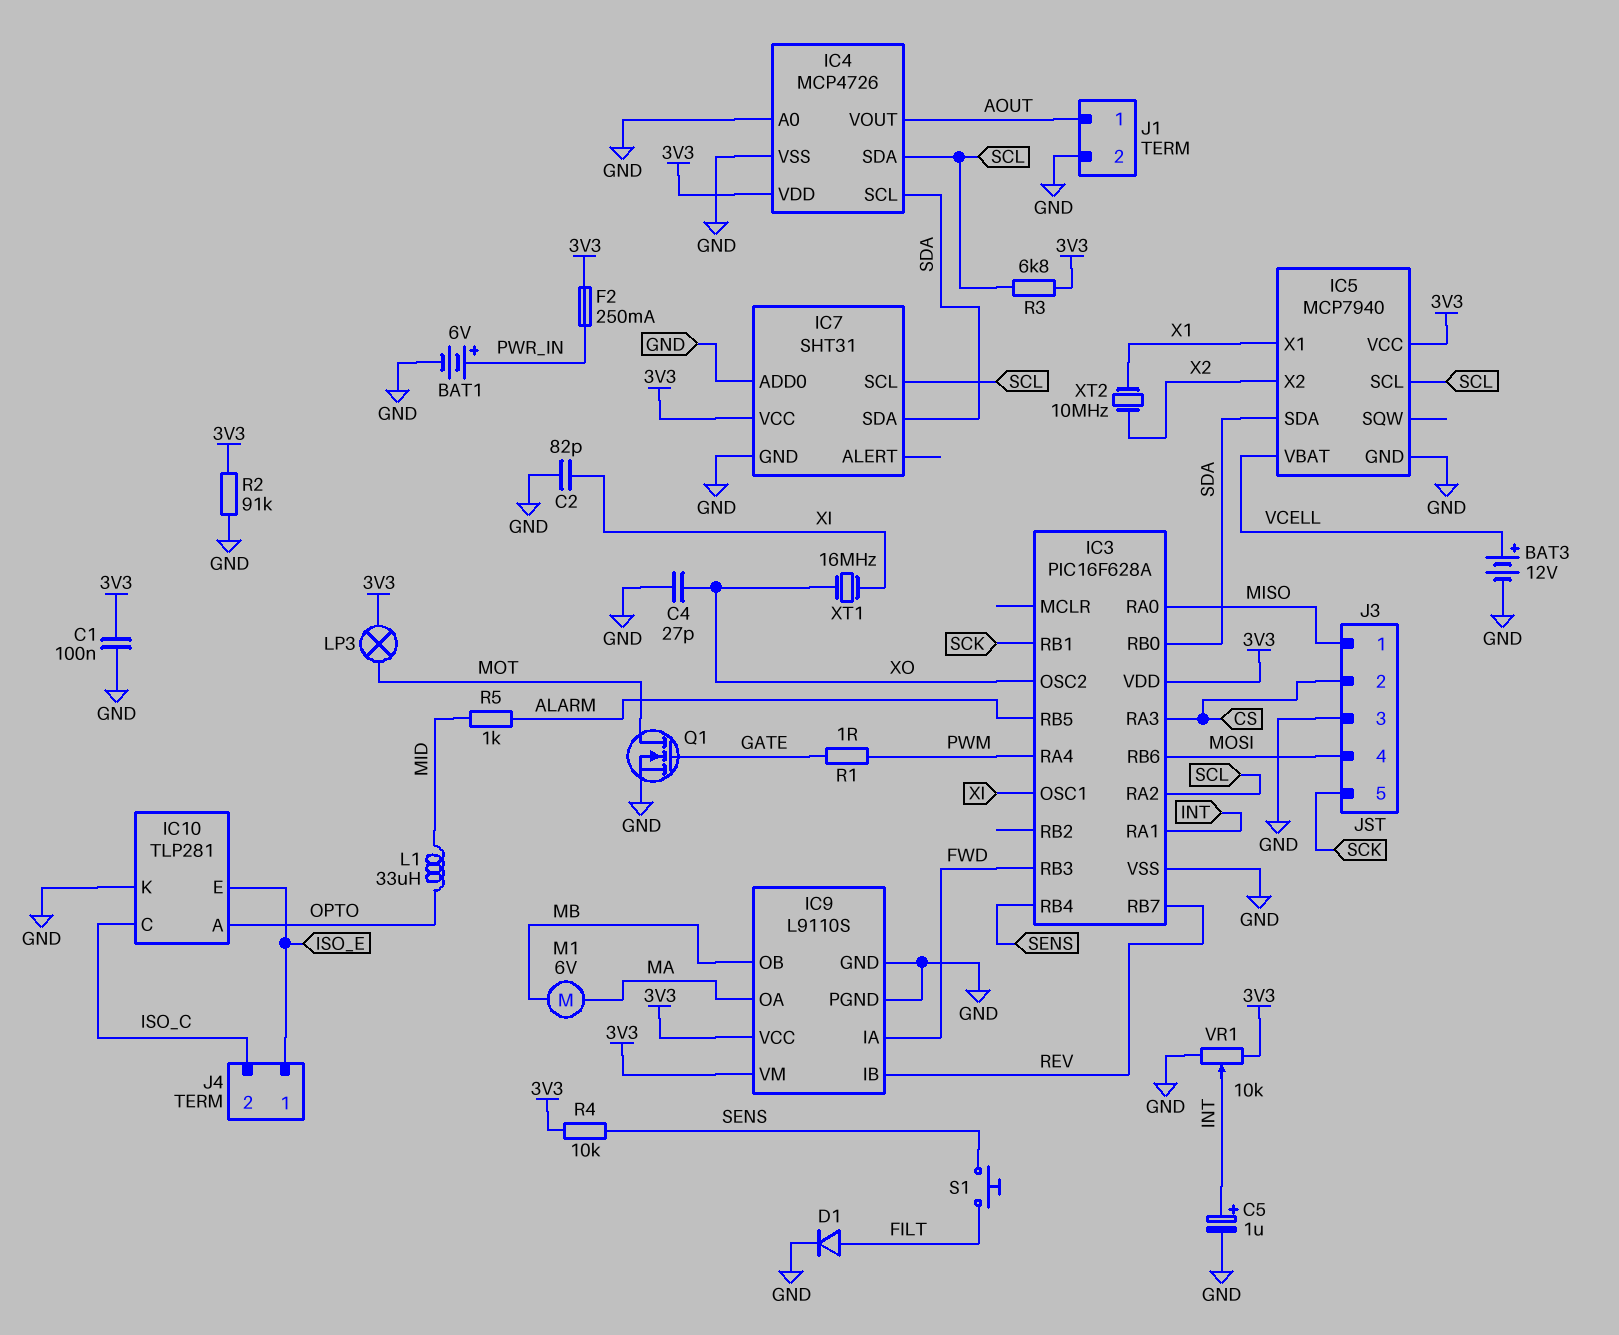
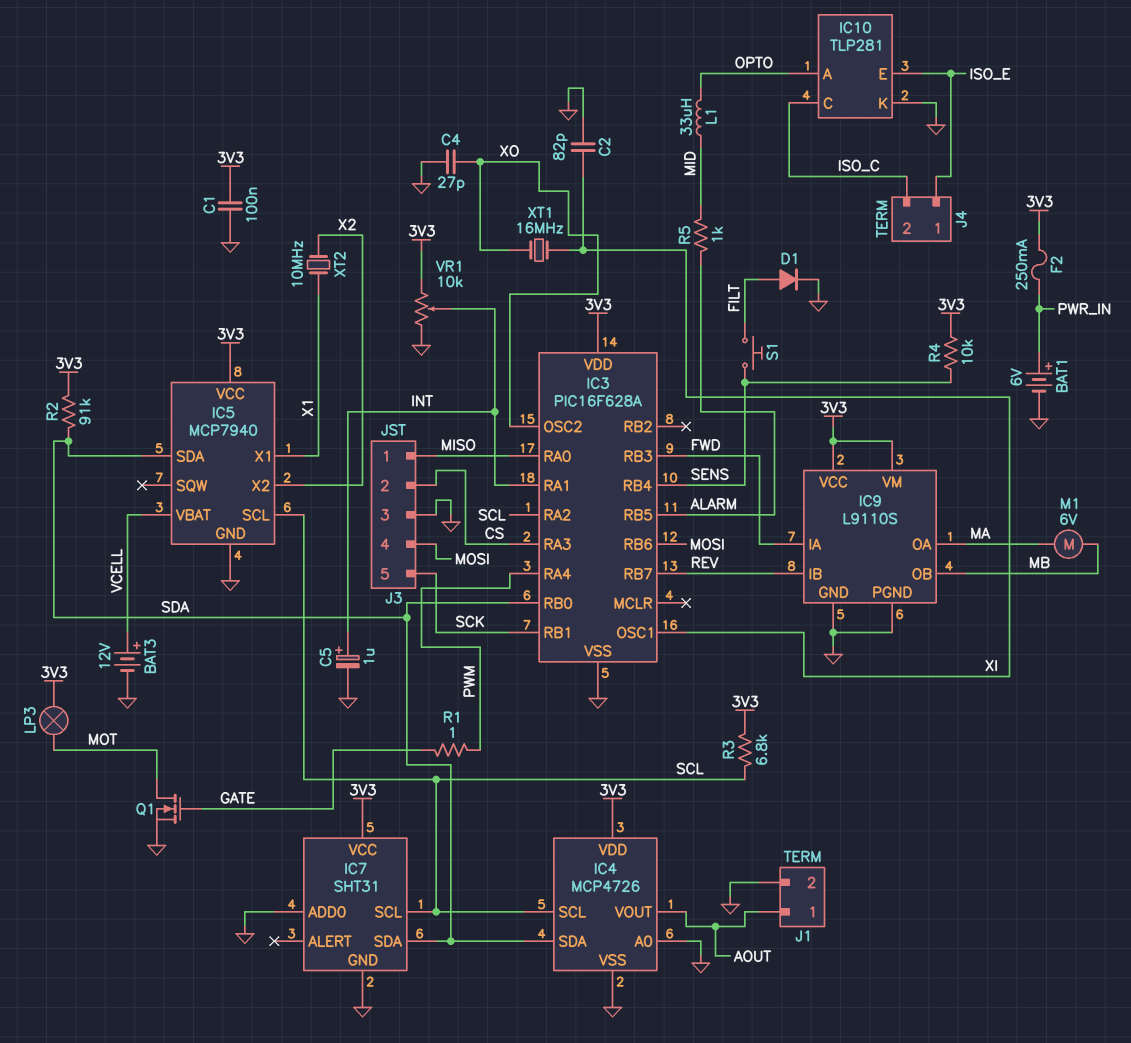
IC4 pin SCL: SDA -> SCL
IC4 pin SDA: SCL -> SDA
R2: 91k (3V3, GND) -> 91k (3V3, SDA)

